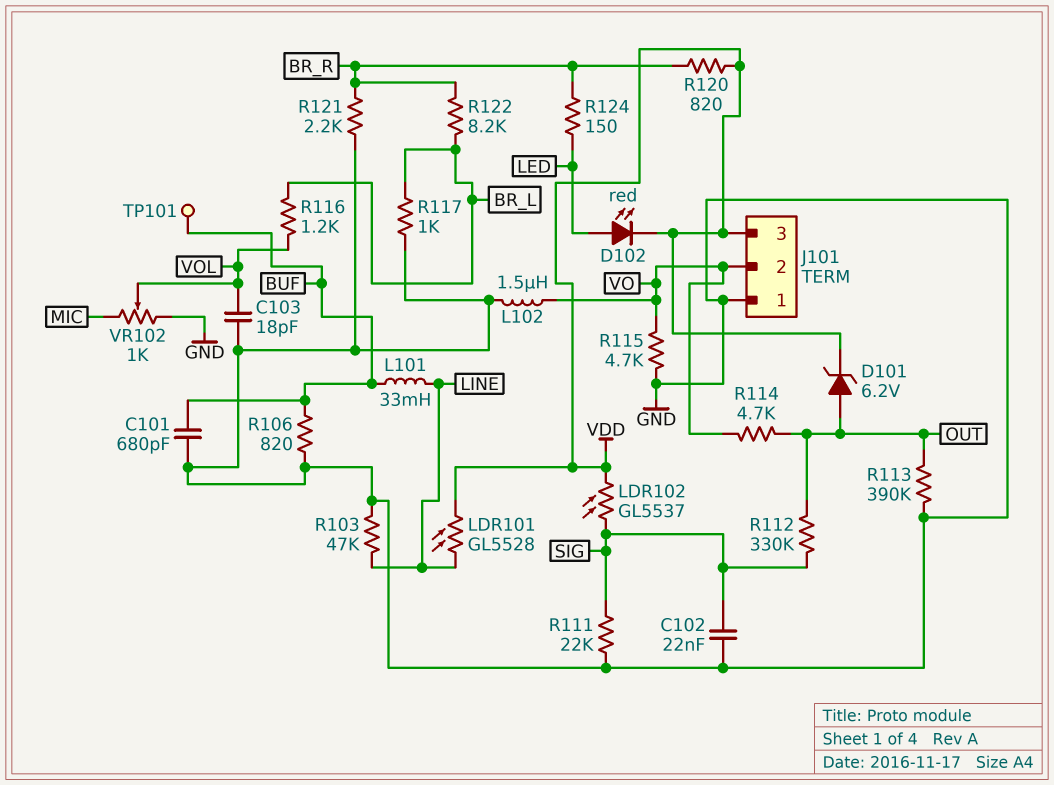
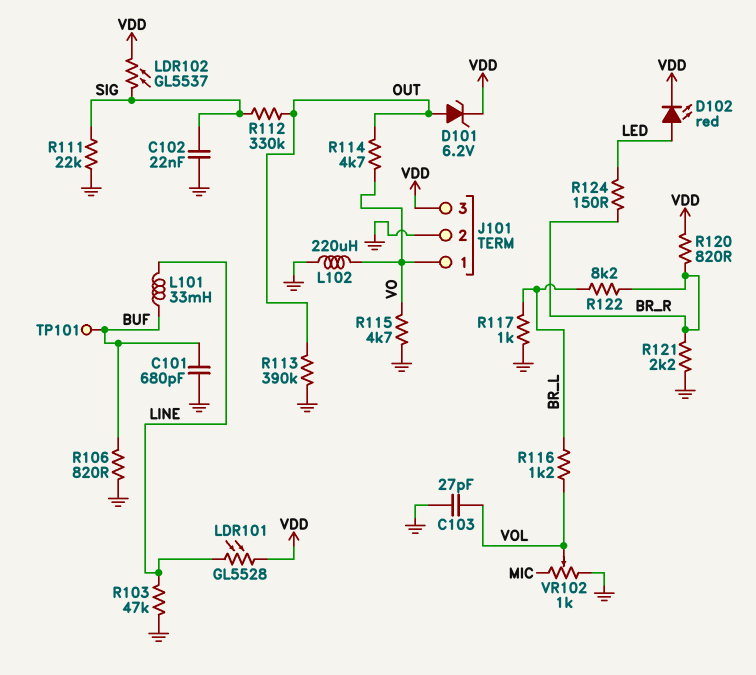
C103: 18pF (GND, VOL) -> 27pF (GND, VOL)
J101 pin 1: GND -> VO
J101 pin 2: VO -> GND
L102: 1.5uH (GND, VO) -> 220uH (GND, VO)

